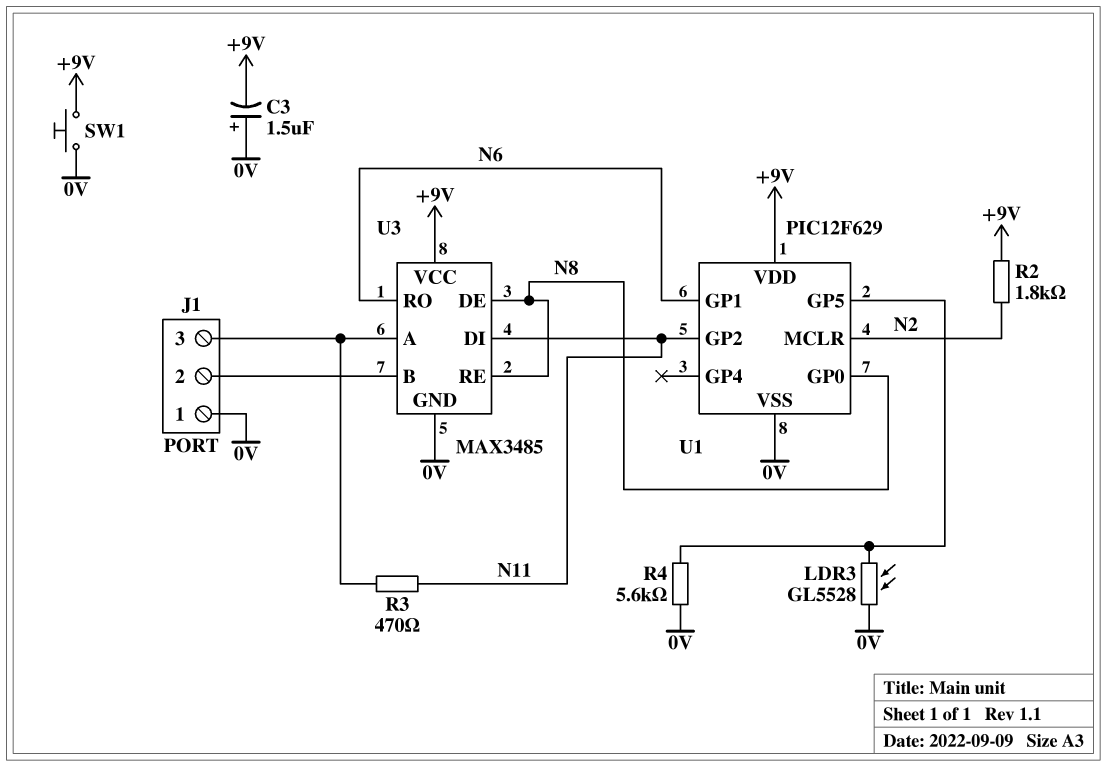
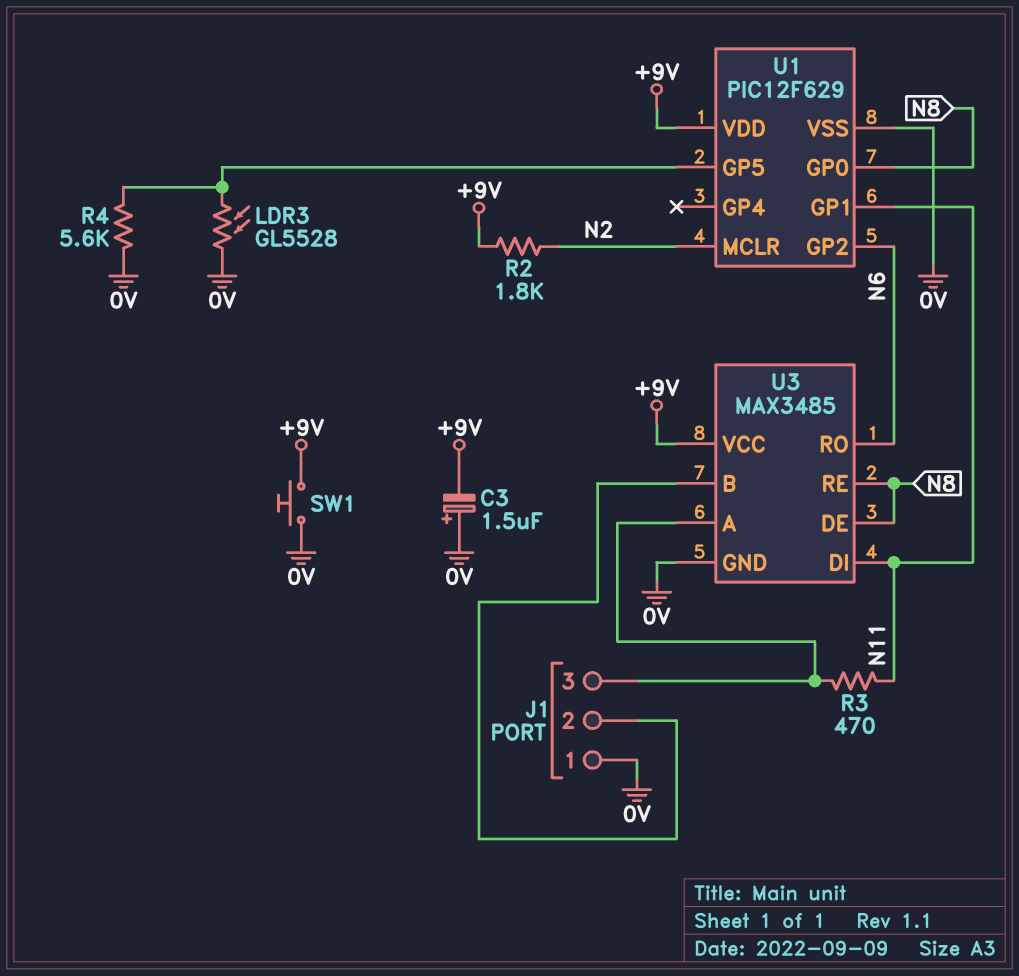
U1 pin GP1: N6 -> N11
U1 pin GP2: N11 -> N6

